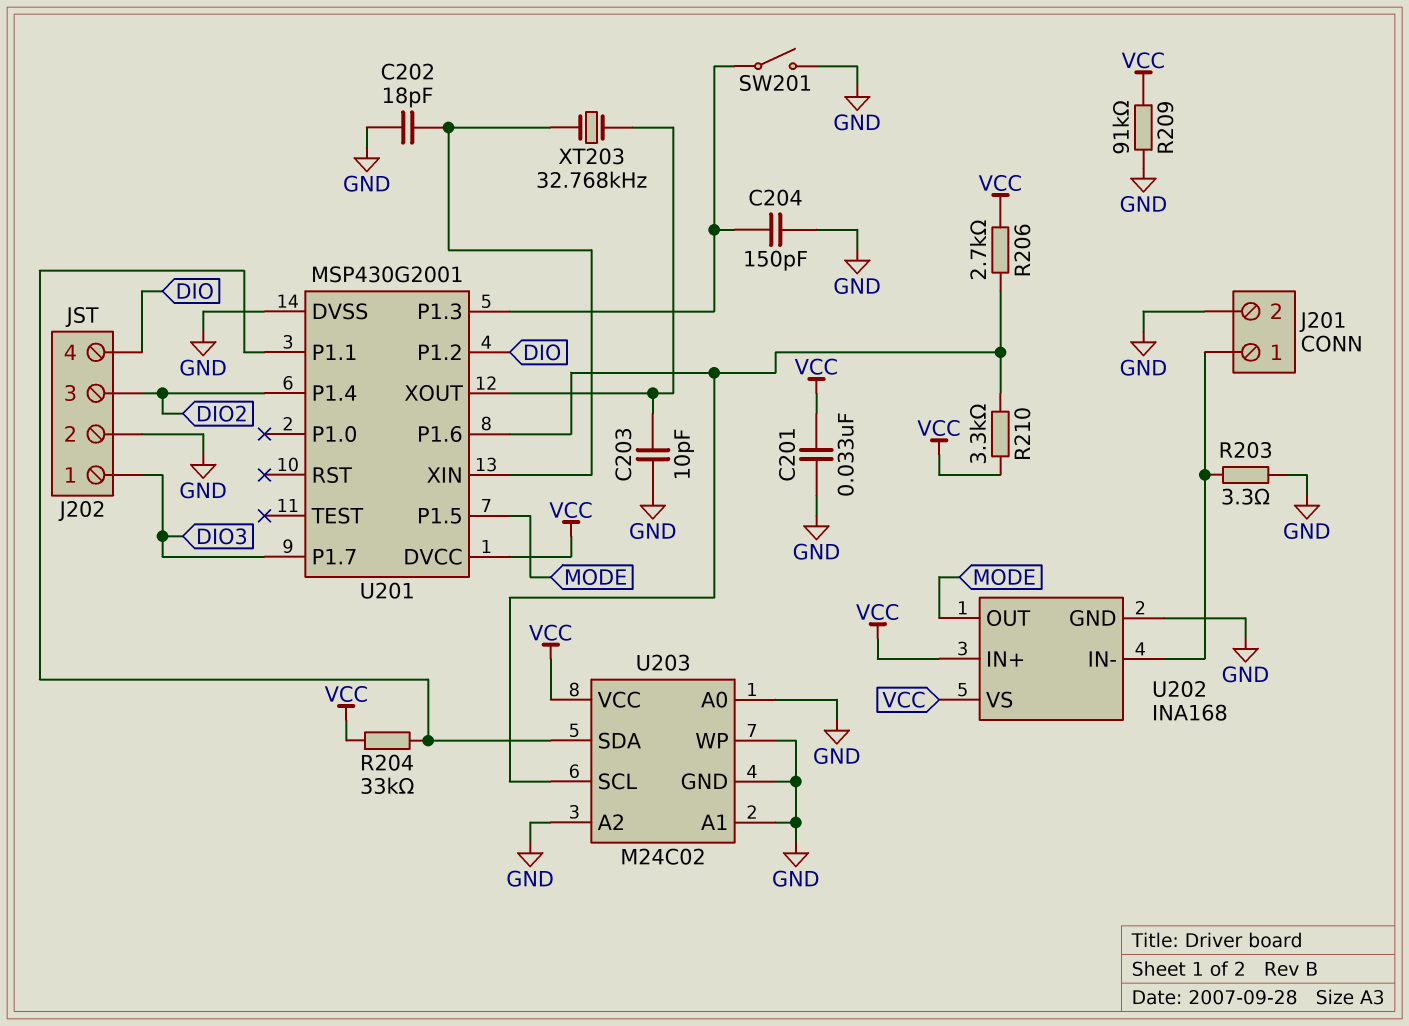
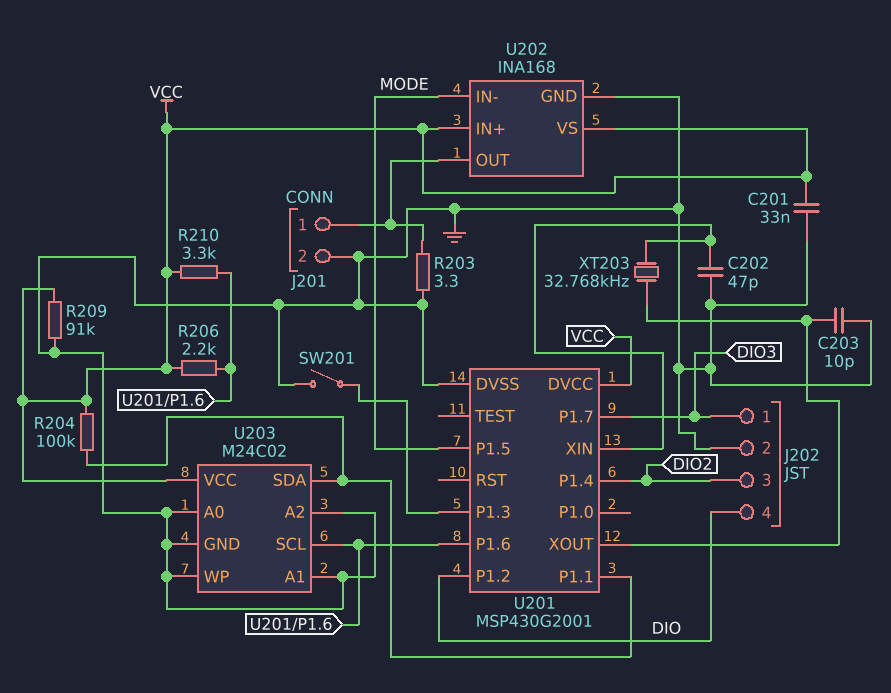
C202: 18pF (GND, U201/XIN) -> 47pF (GND, U201/XIN)
C204: 150pF (GND, U201/P1.3) -> none
R204: 33k (U201/P1.1, VCC) -> 100k (U201/P1.1, VCC)
R206: 2.7k (U201/P1.6, VCC) -> 2.2k (U201/P1.6, VCC)
U202 pin IN-: J201/1 -> MODE
U202 pin OUT: MODE -> J201/1

